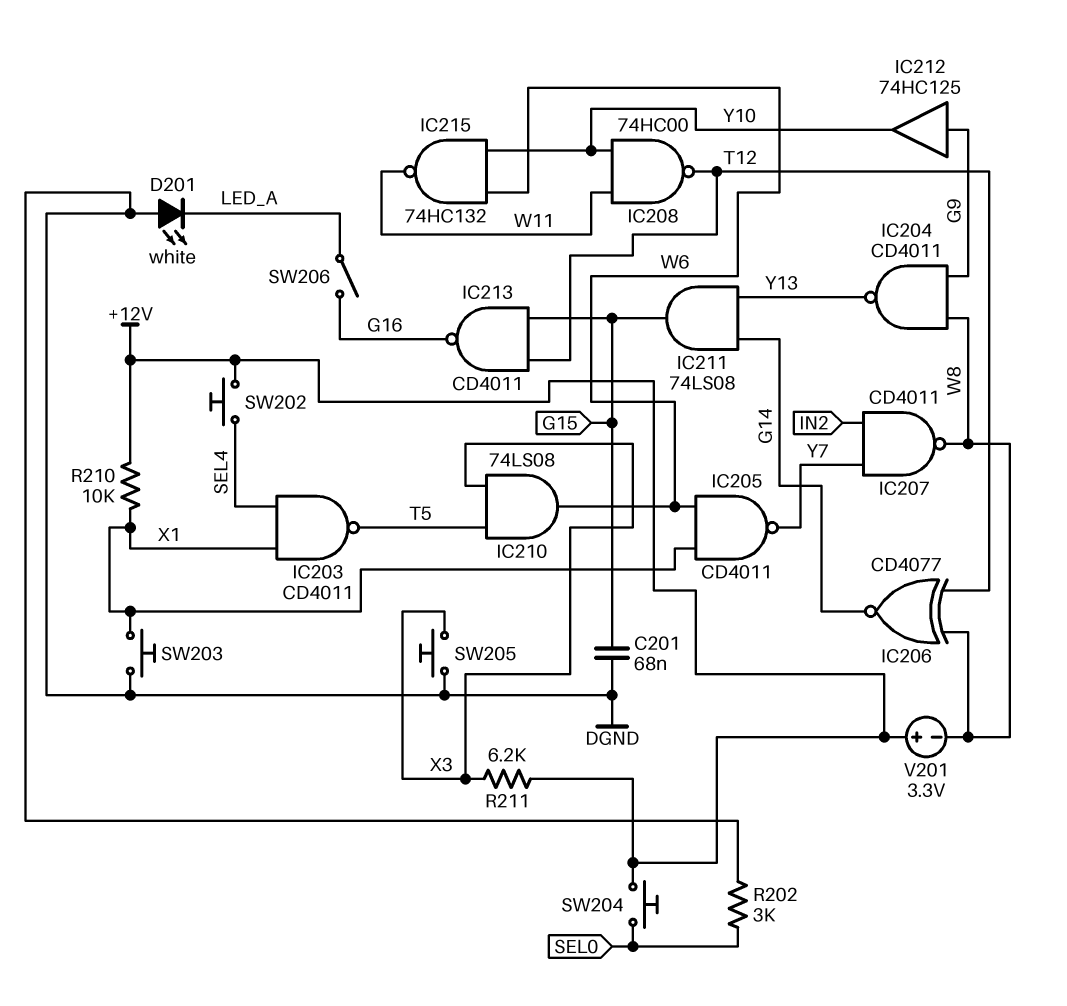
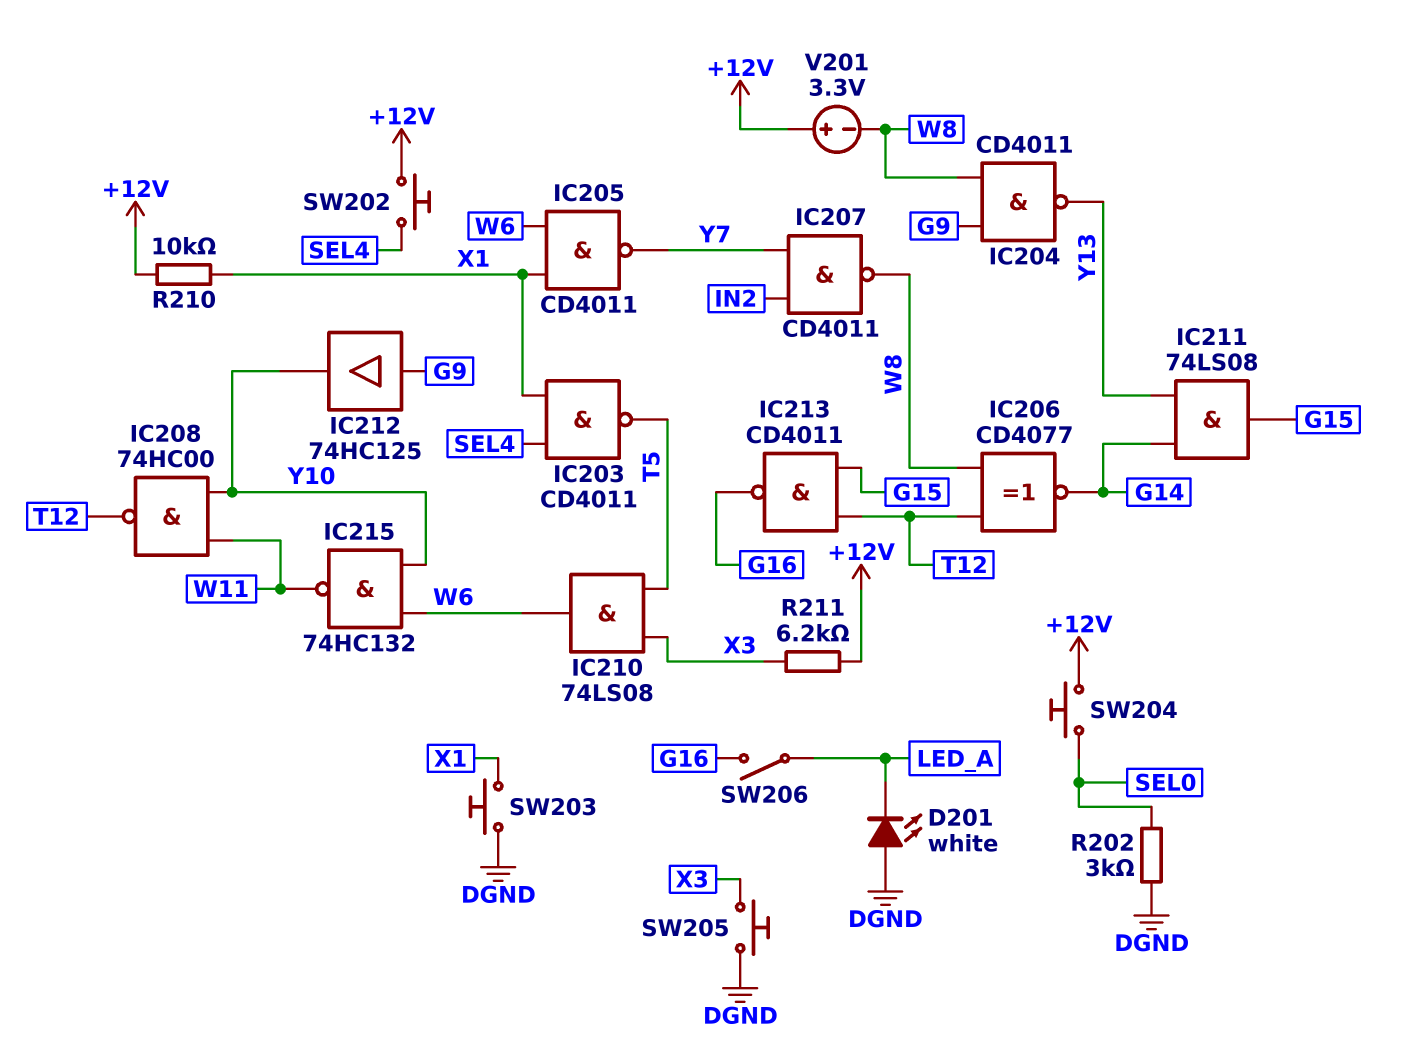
C201: 68nF (DGND, G15) -> none

